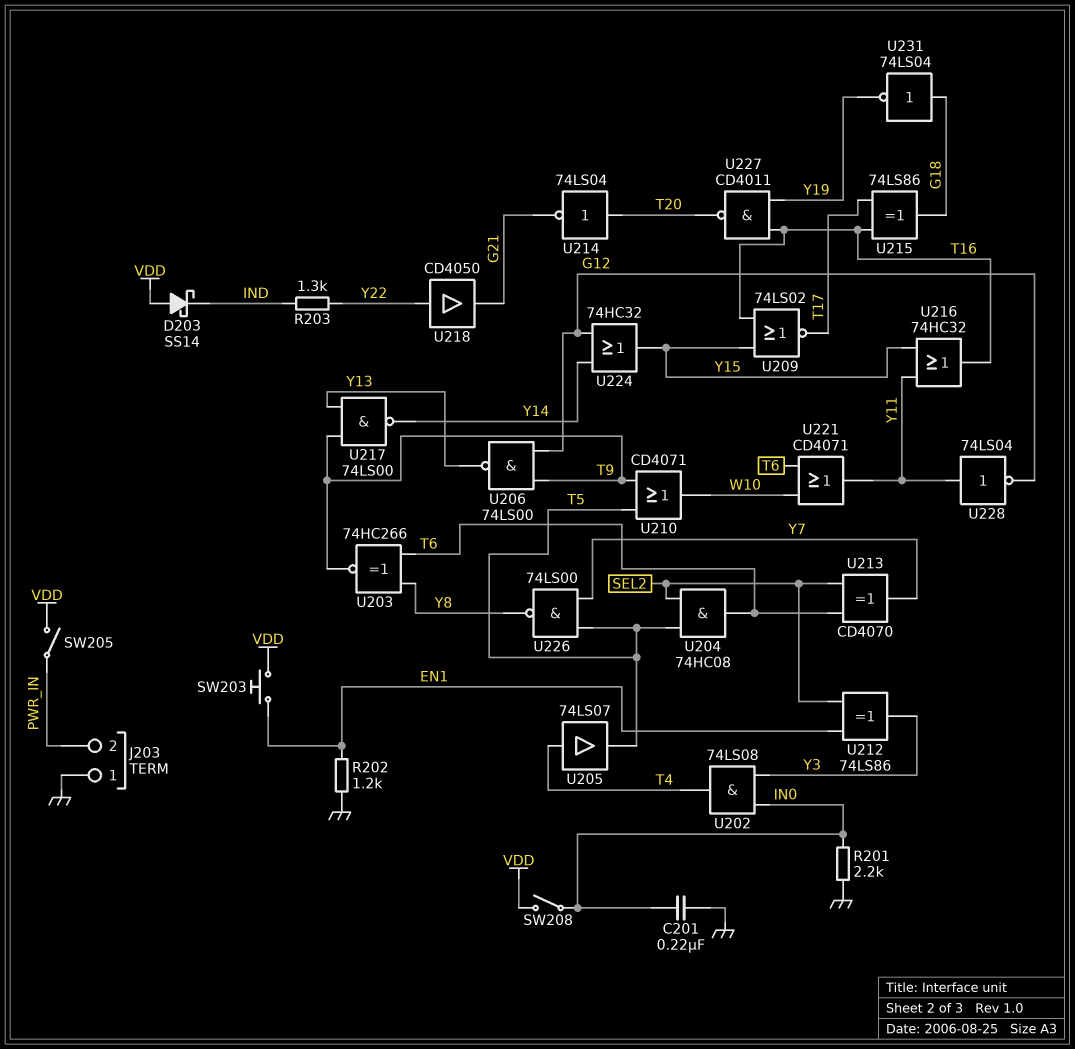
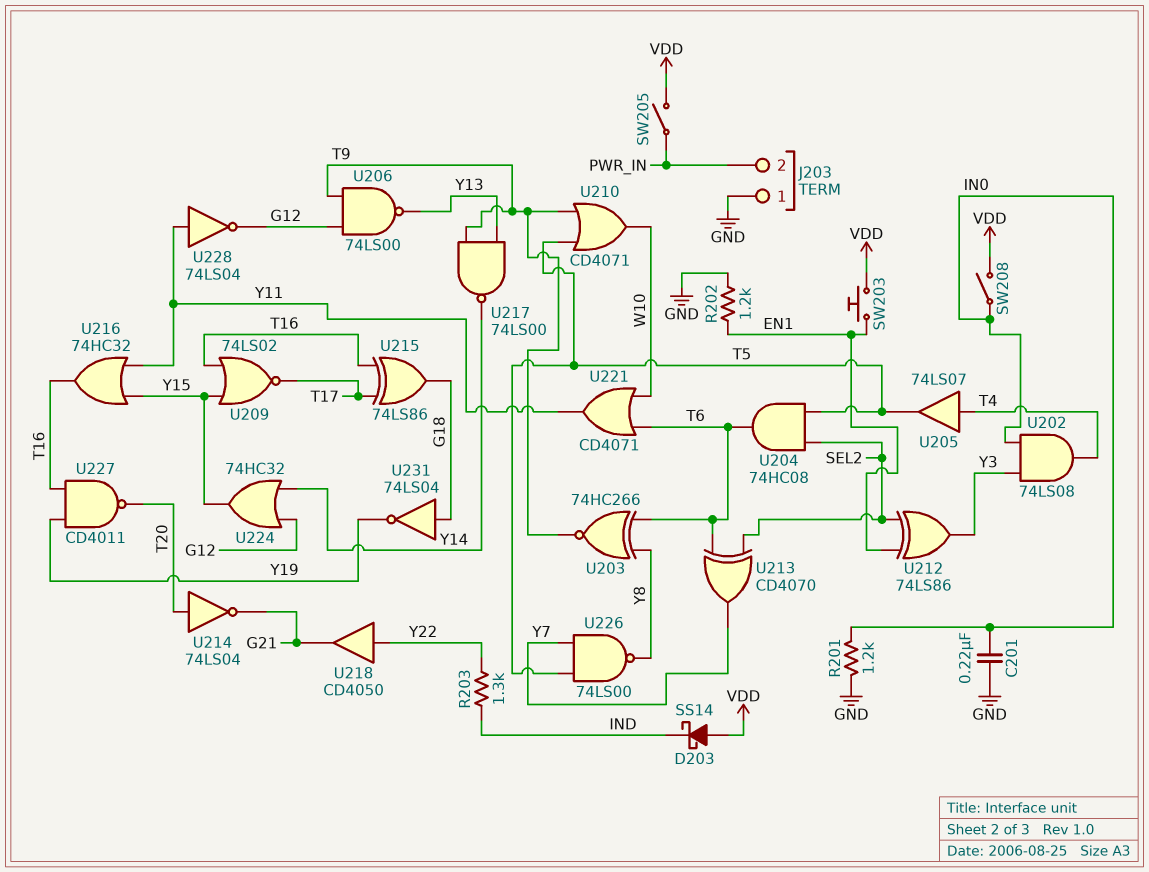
R201: 2.2k (GND, IN0) -> 1.2k (GND, IN0)

